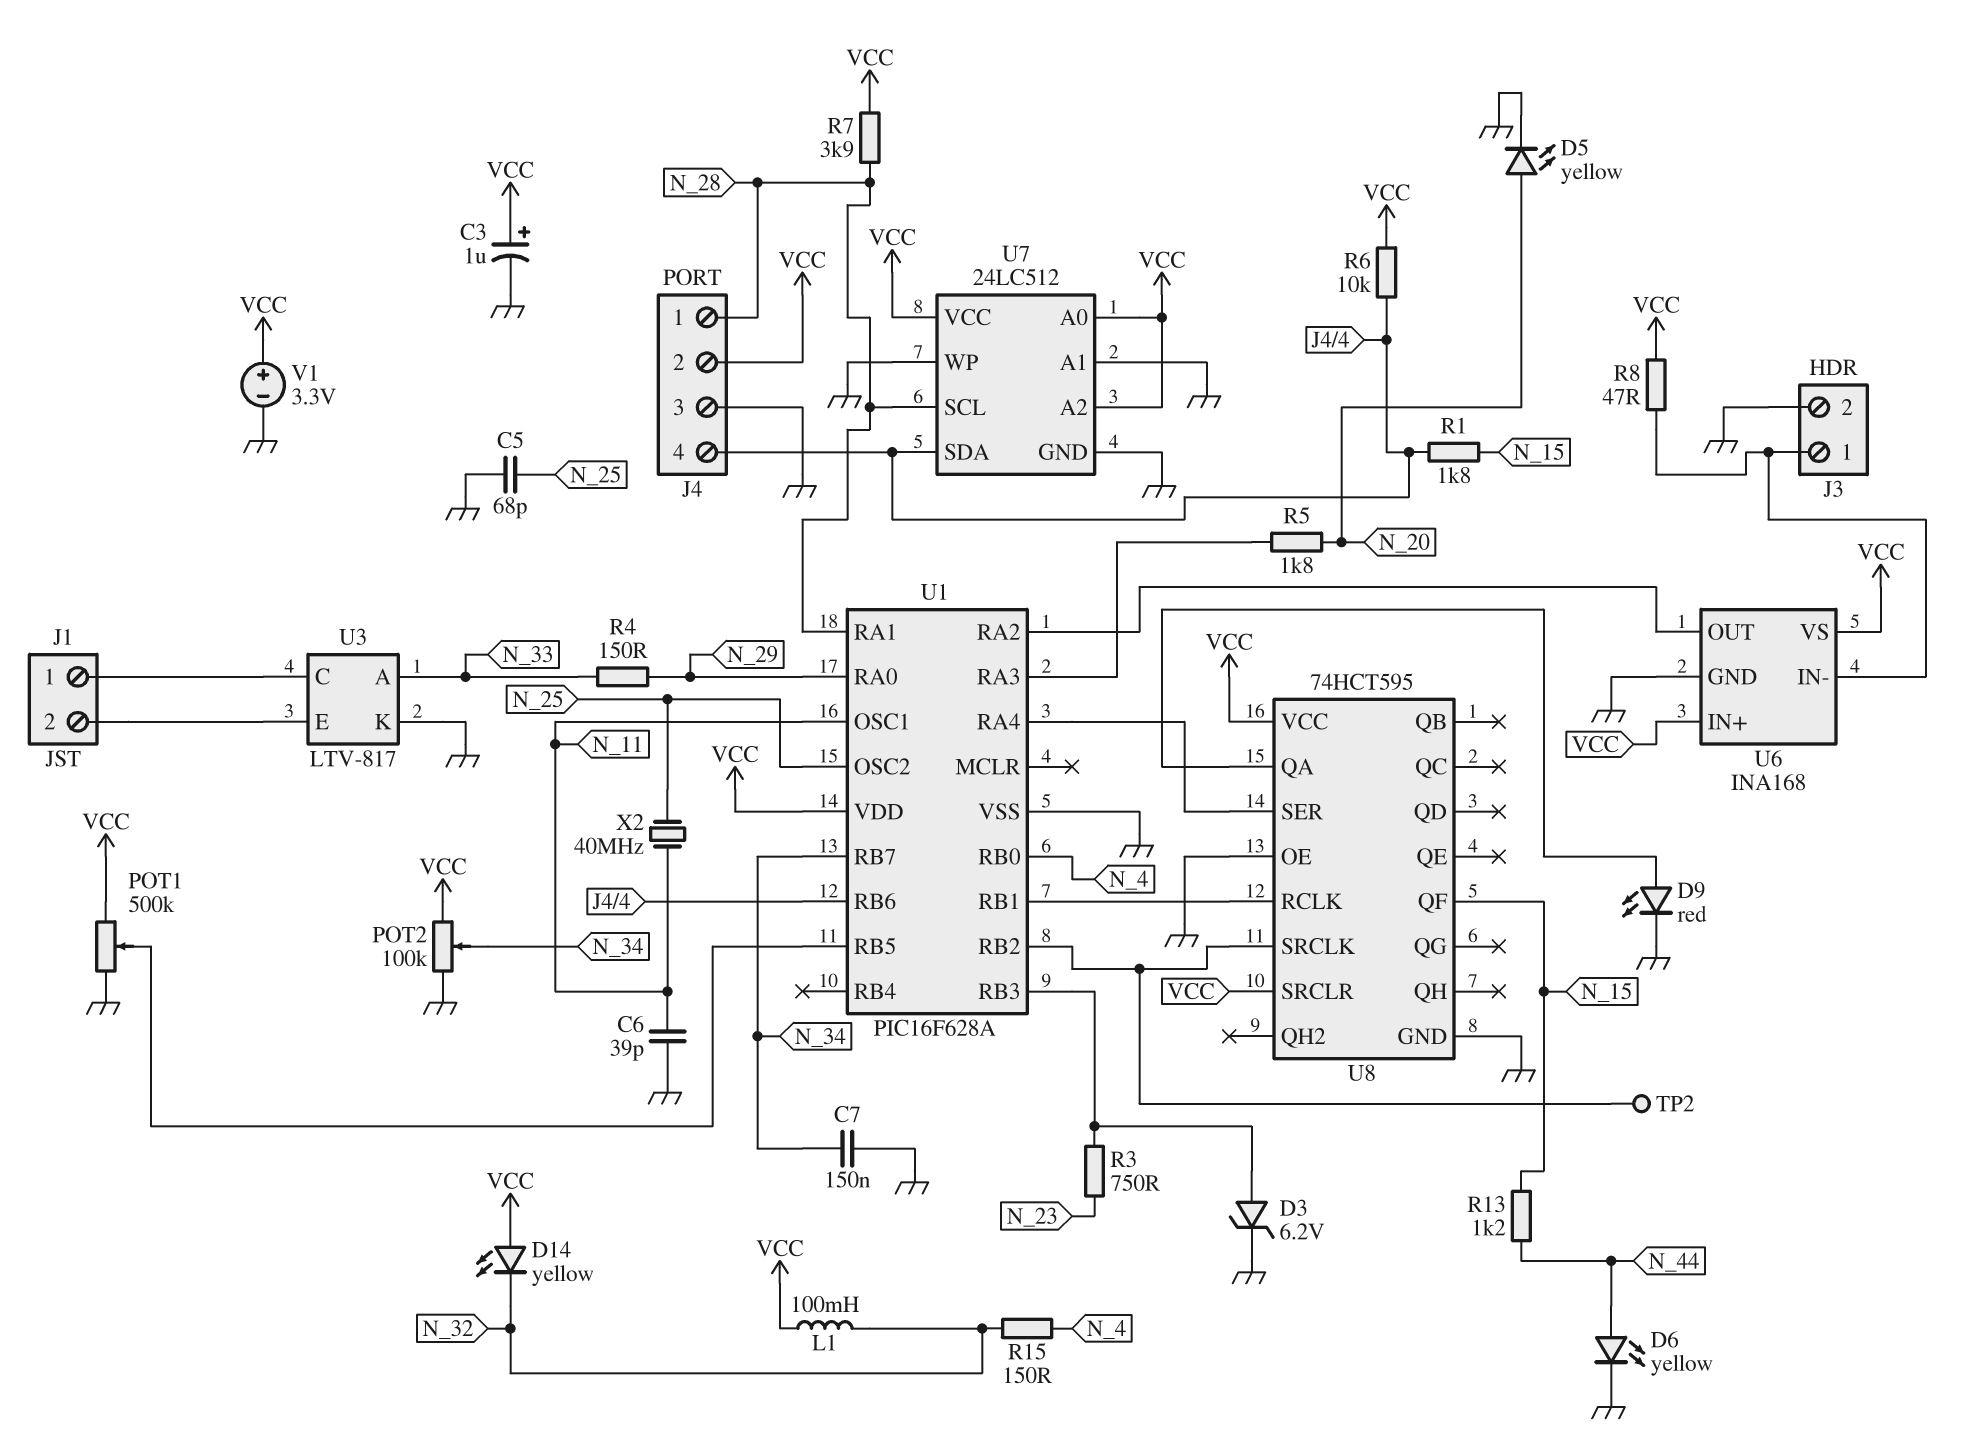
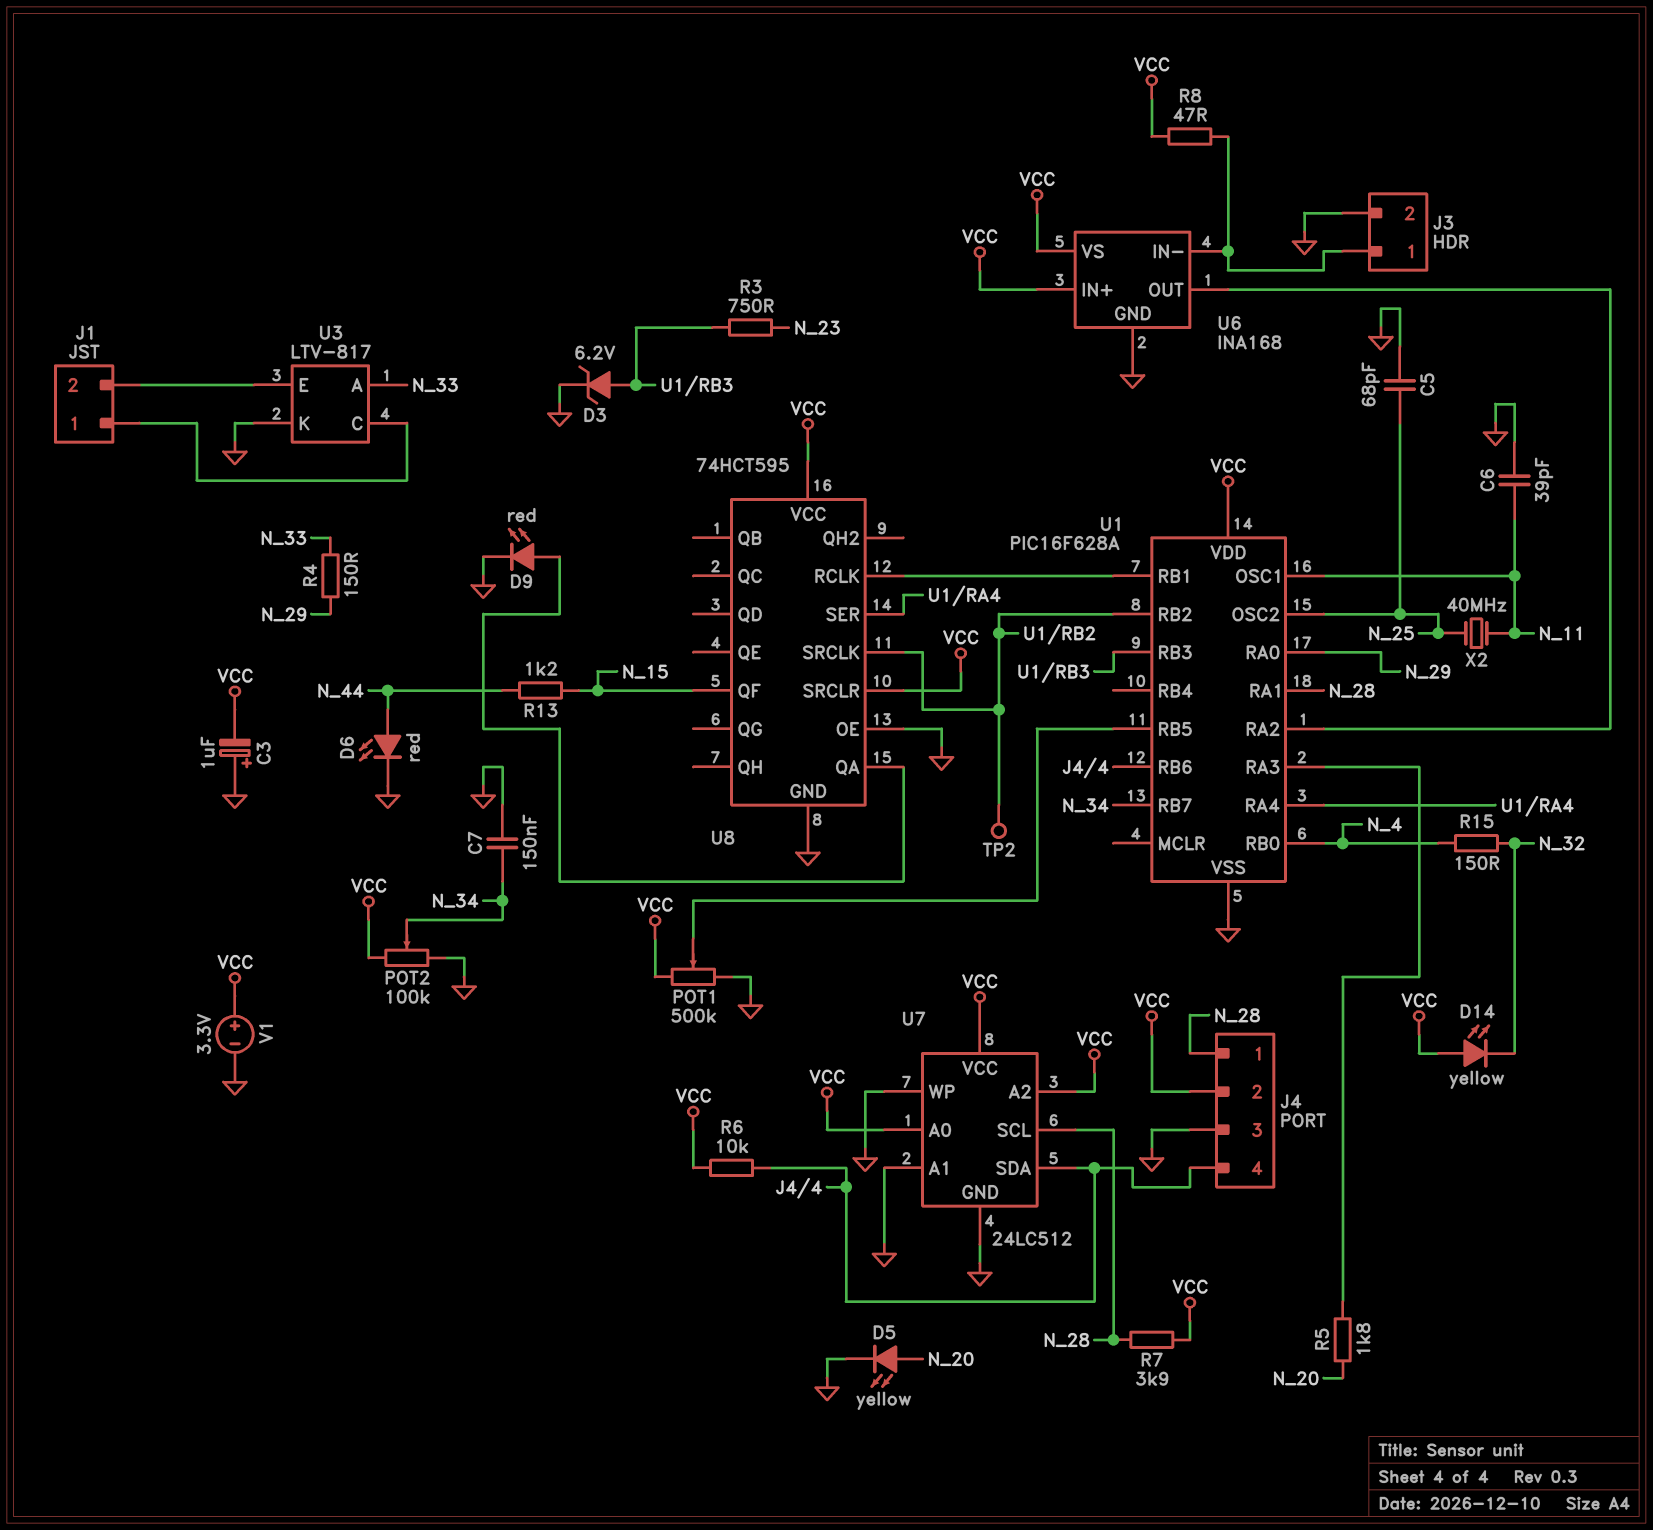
C3: 1uF (plus VCC, minus GND) -> 1uF (plus GND, minus VCC)
D6: LED yellow (A N_44, K GND) -> LED red (A N_44, K GND)
L1: 100mH (N_32, VCC) -> none
R1: 1.8k (J4/4, N_15) -> none

